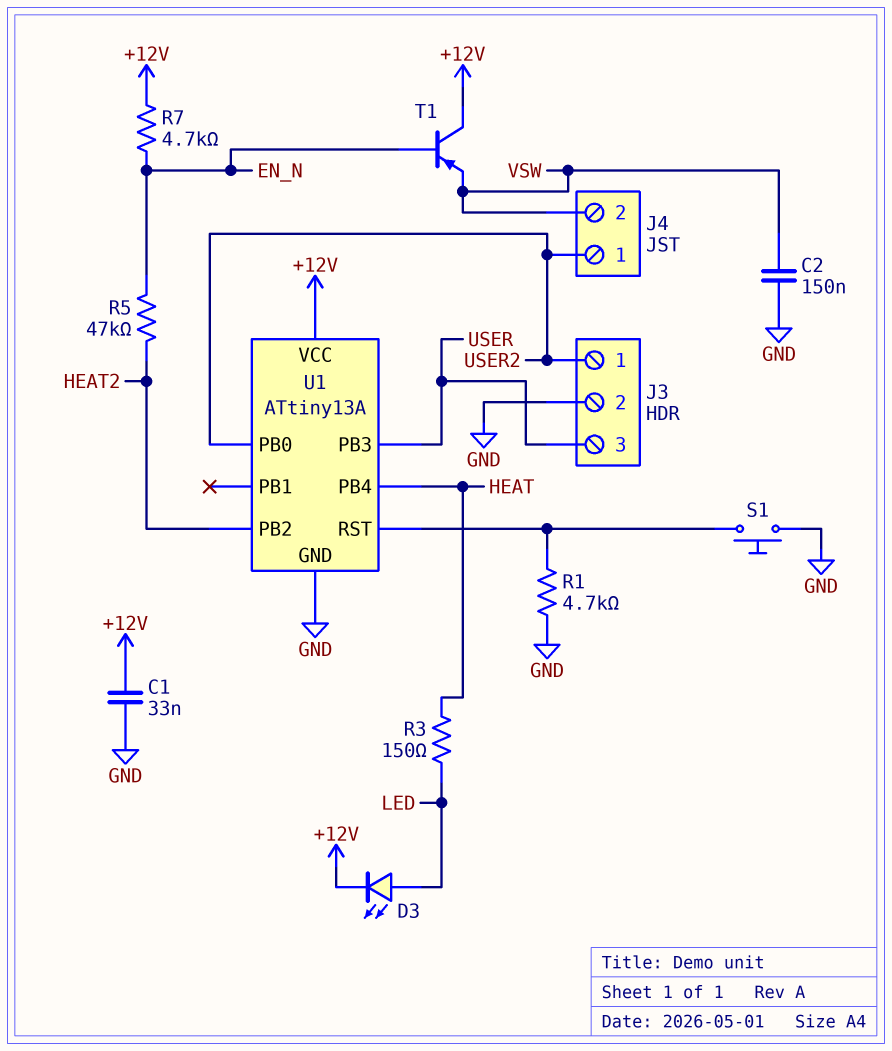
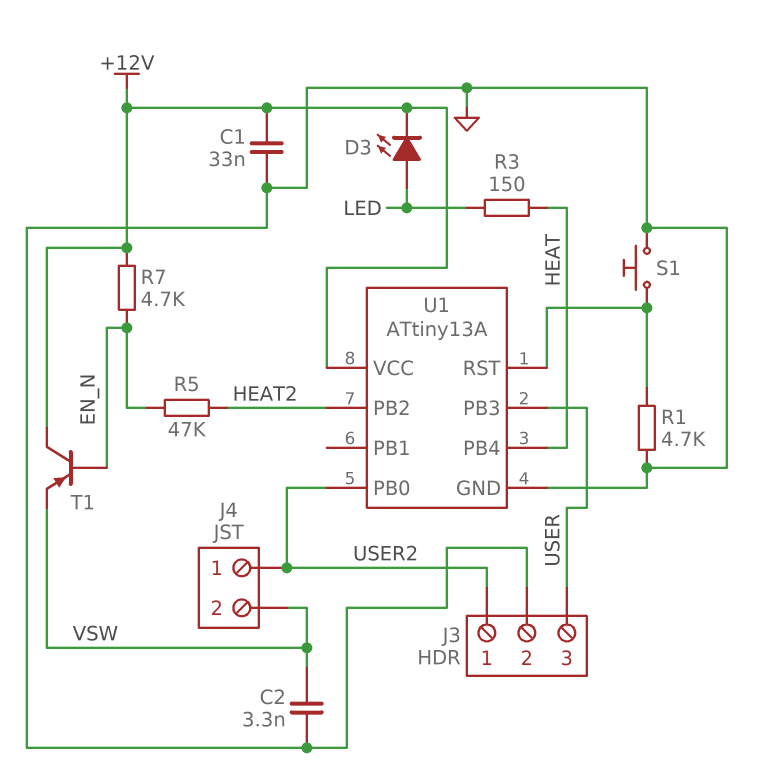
C2: 150nF (GND, VSW) -> 3.3nF (GND, VSW)

